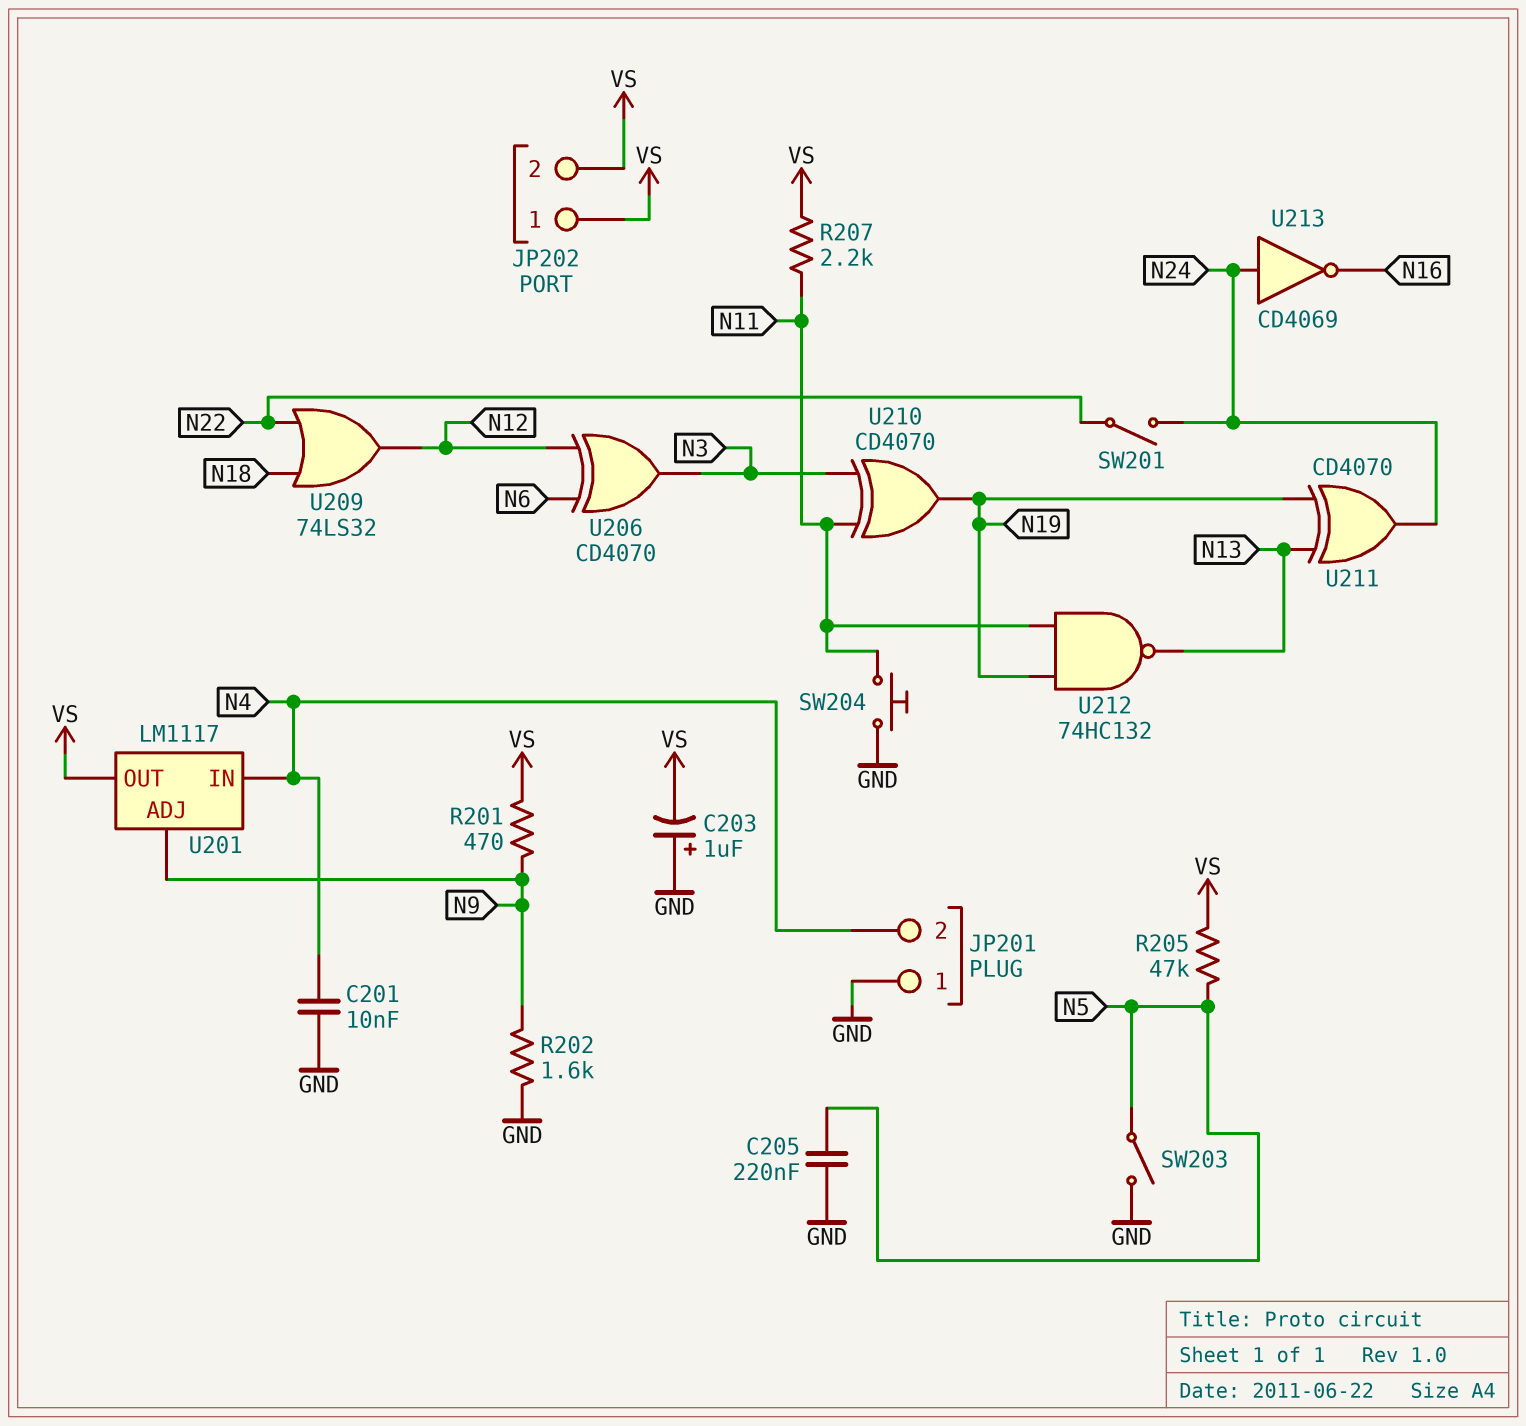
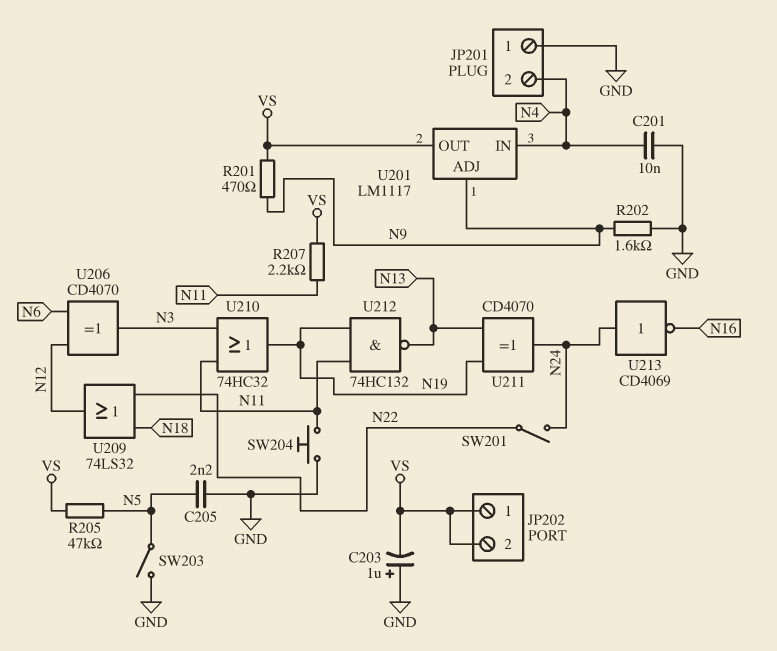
C205: 220nF (GND, N5) -> 2.2nF (GND, N5)
U210: XOR CD4070 (in N3, in N11, out N19) -> OR 74HC32 (in N3, in N11, out N19)

